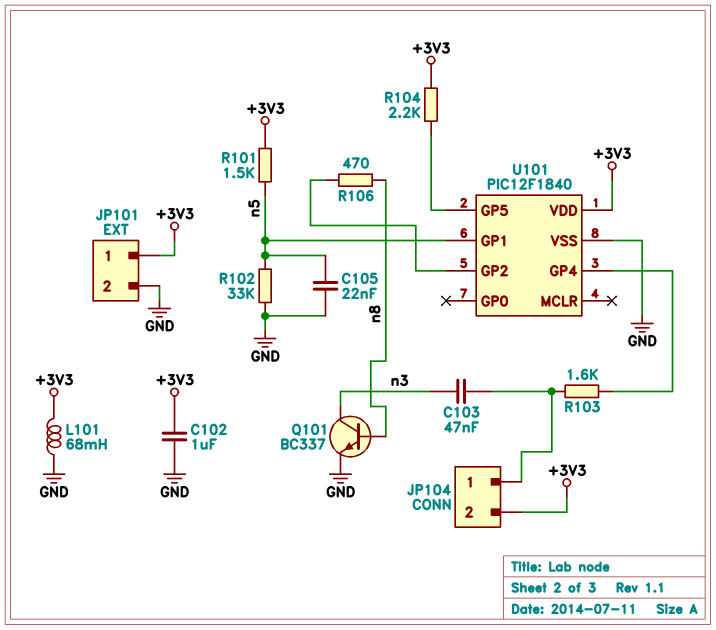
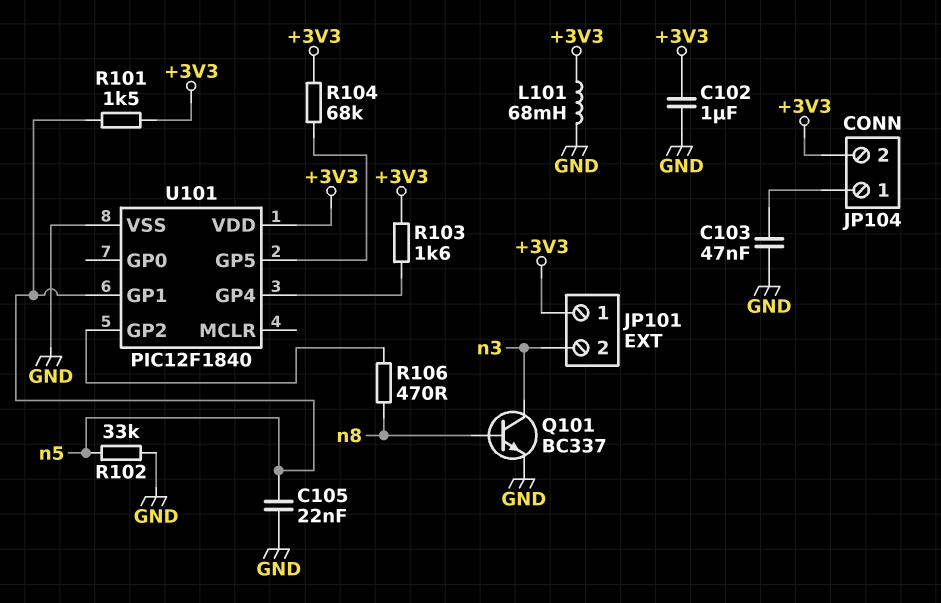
C103: 47nF (JP104/1, n3) -> 47nF (GND, JP104/1)
JP101 pin 2: GND -> n3
R103: 1.6k (JP104/1, U101/GP4) -> 1.6k (+3V3, U101/GP4)
R104: 2.2k (+3V3, U101/GP5) -> 68k (+3V3, U101/GP5)

